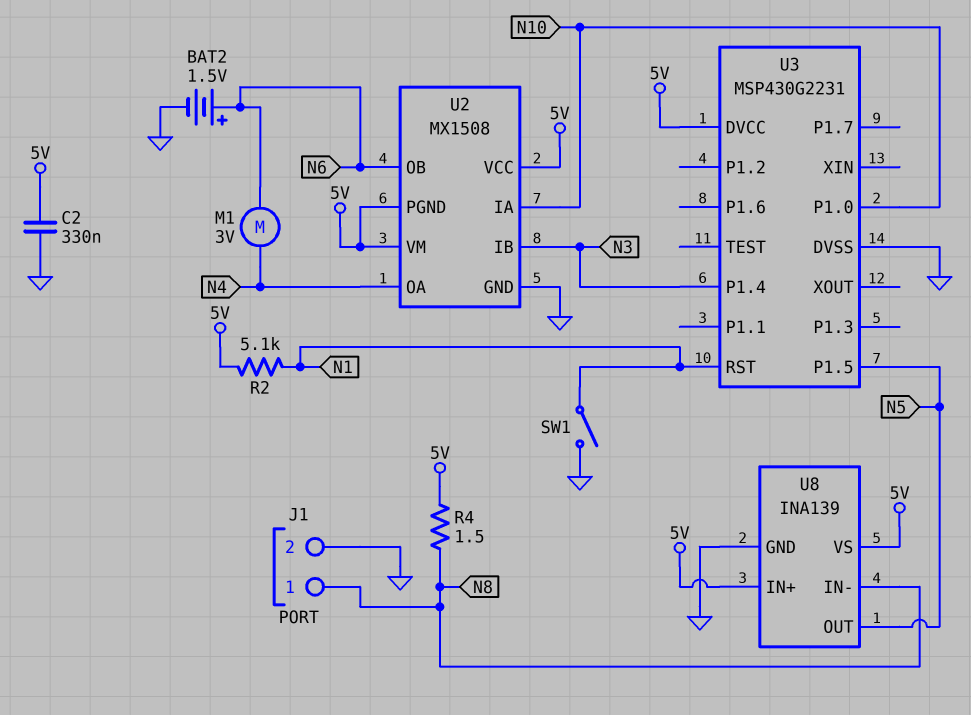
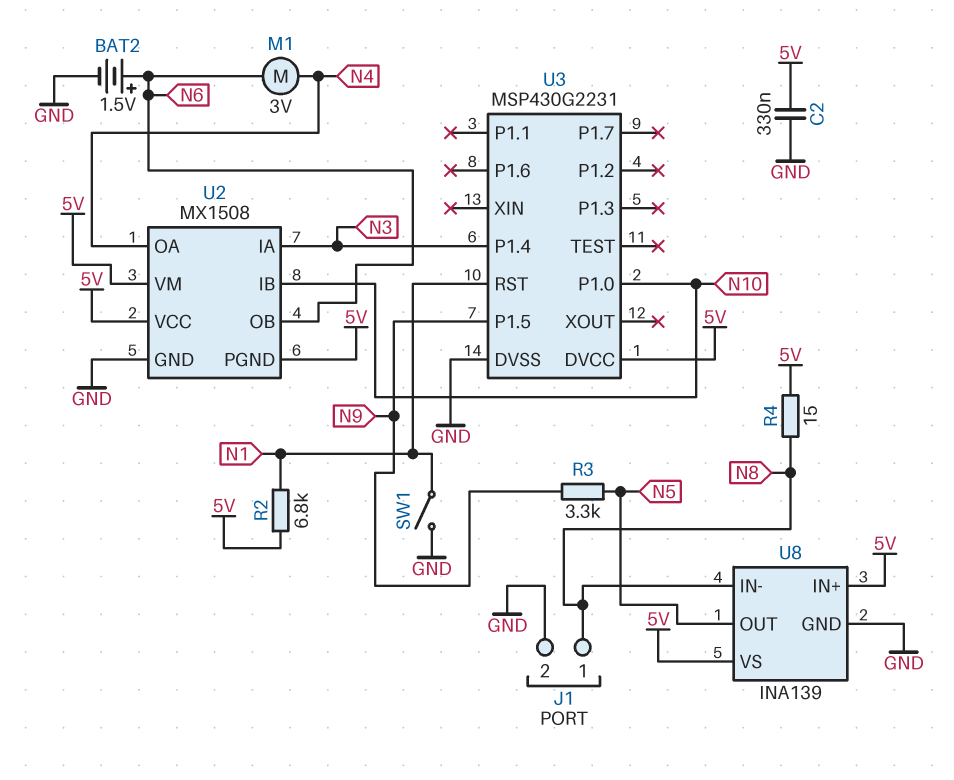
R2: 5.1k (5V, N1) -> 6.8k (5V, N1)
R3: none -> 3.3k (N5, N9)
R4: 1.5 (5V, N8) -> 15 (5V, N8)
U2 pin IA: N10 -> N3
U2 pin IB: N3 -> N10
U3 pin P1.5: N5 -> N9

